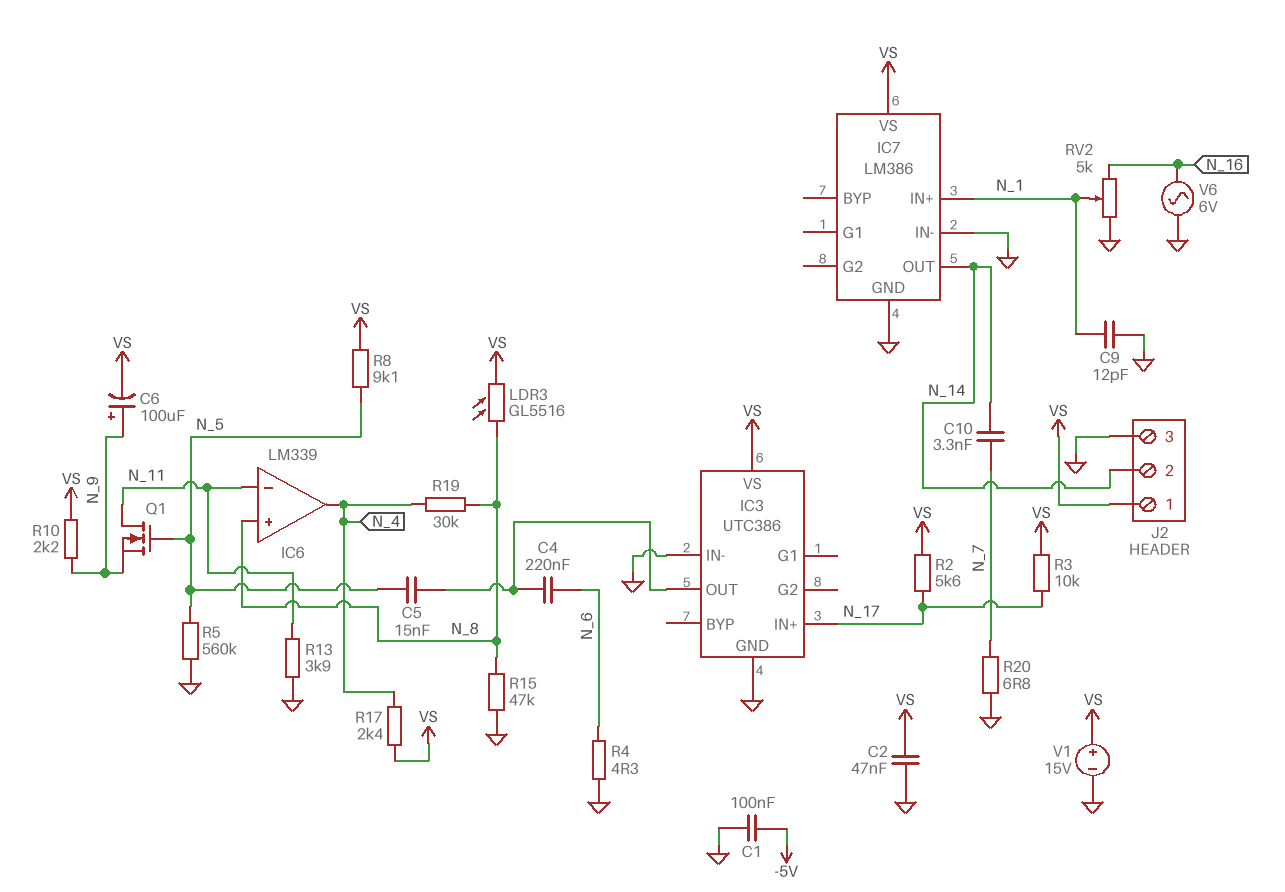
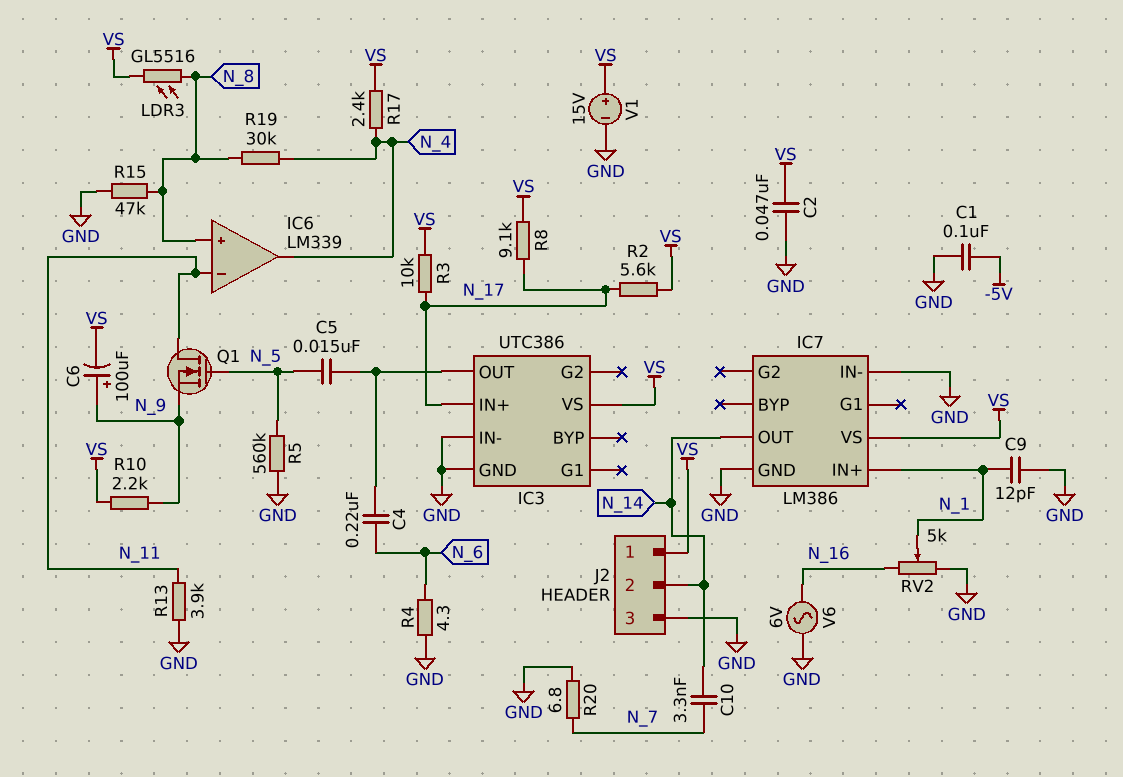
R8: 9.1k (N_5, VS) -> 9.1k (N_17, VS)

